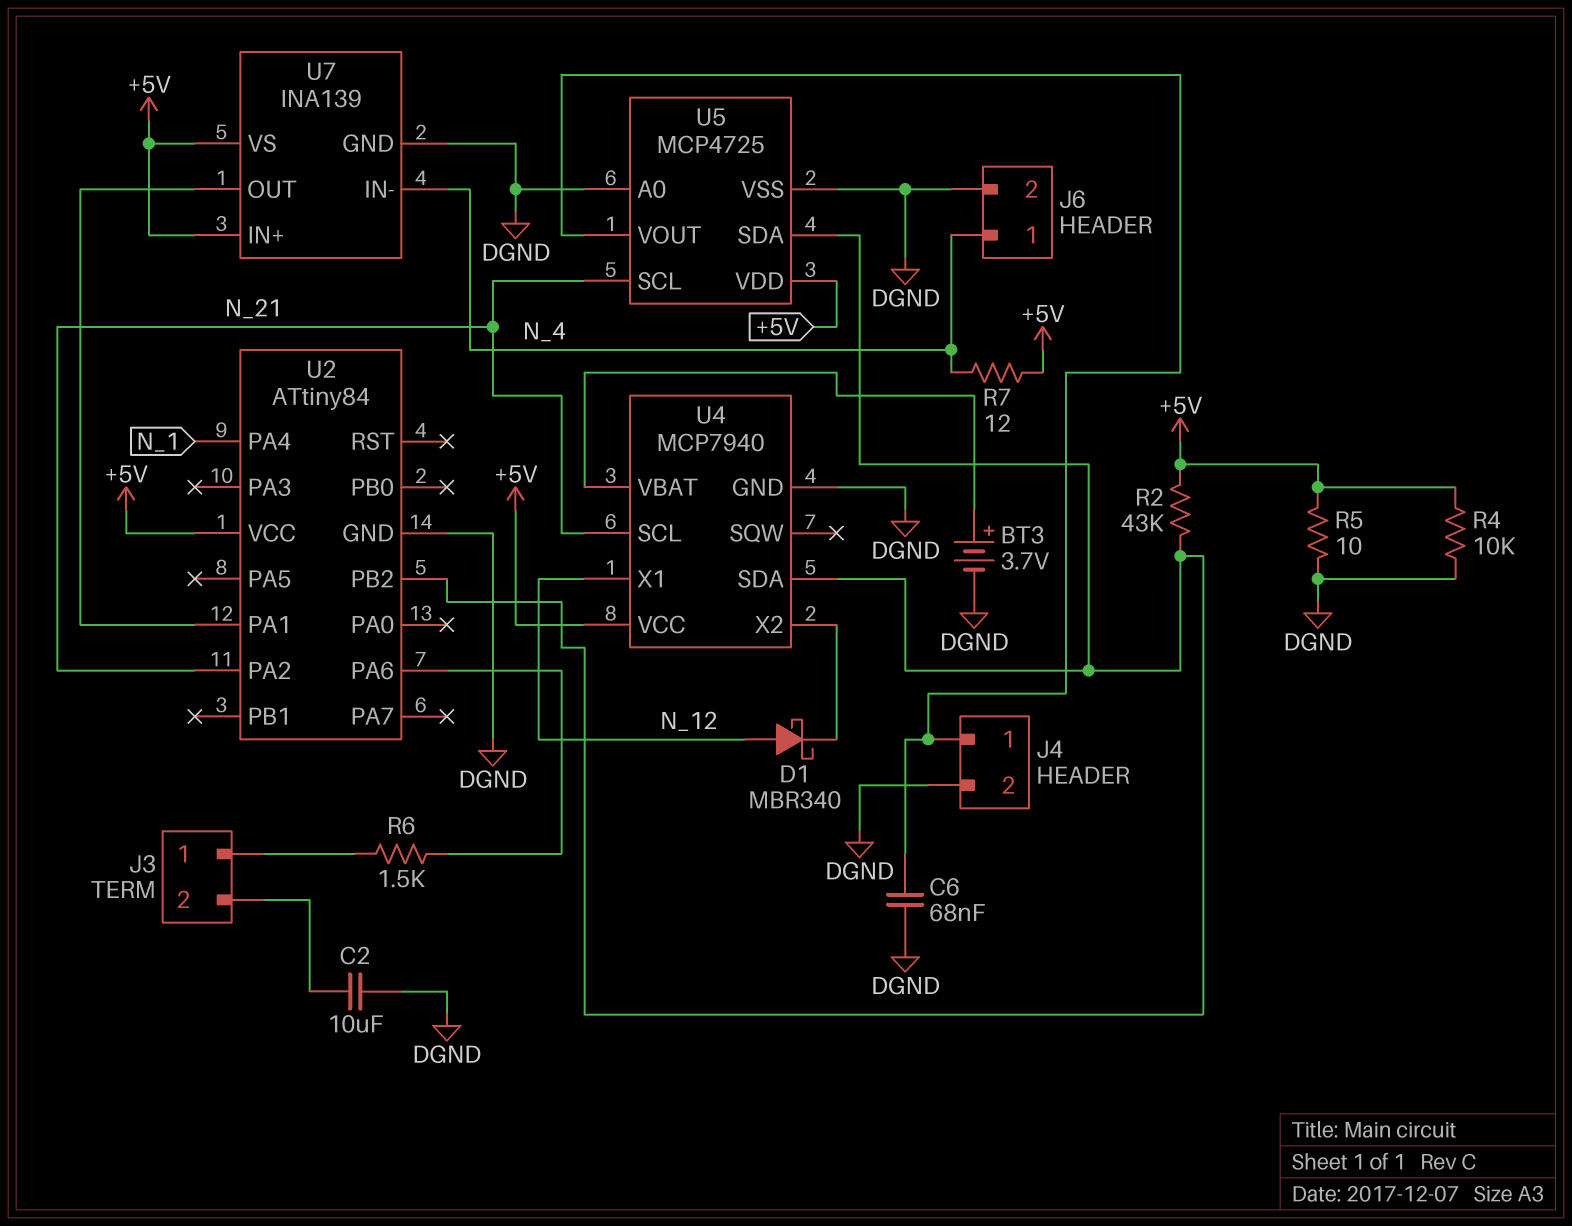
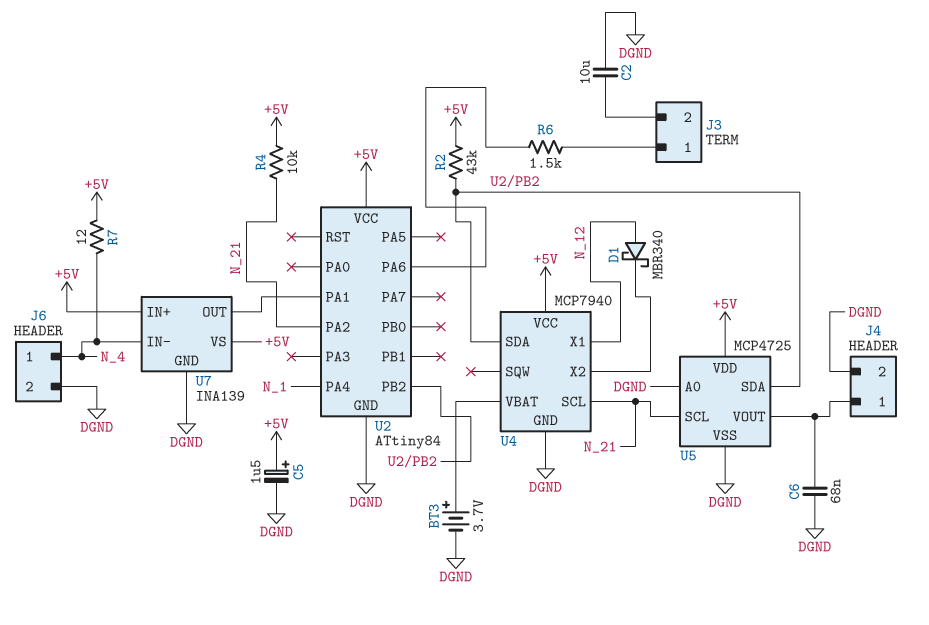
C5: none -> 1.5uF (plus +5V, minus DGND)
R4: 10k (+5V, DGND) -> 10k (+5V, N_21)
R5: 10 (+5V, DGND) -> none

